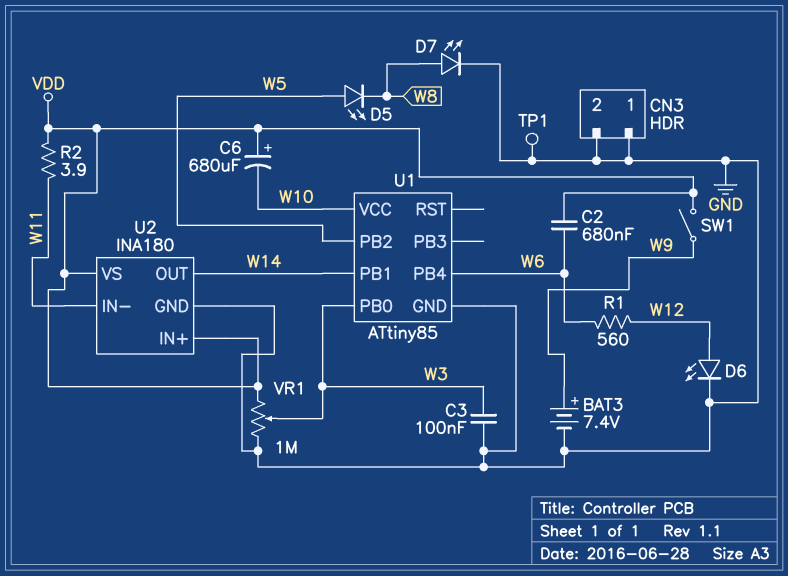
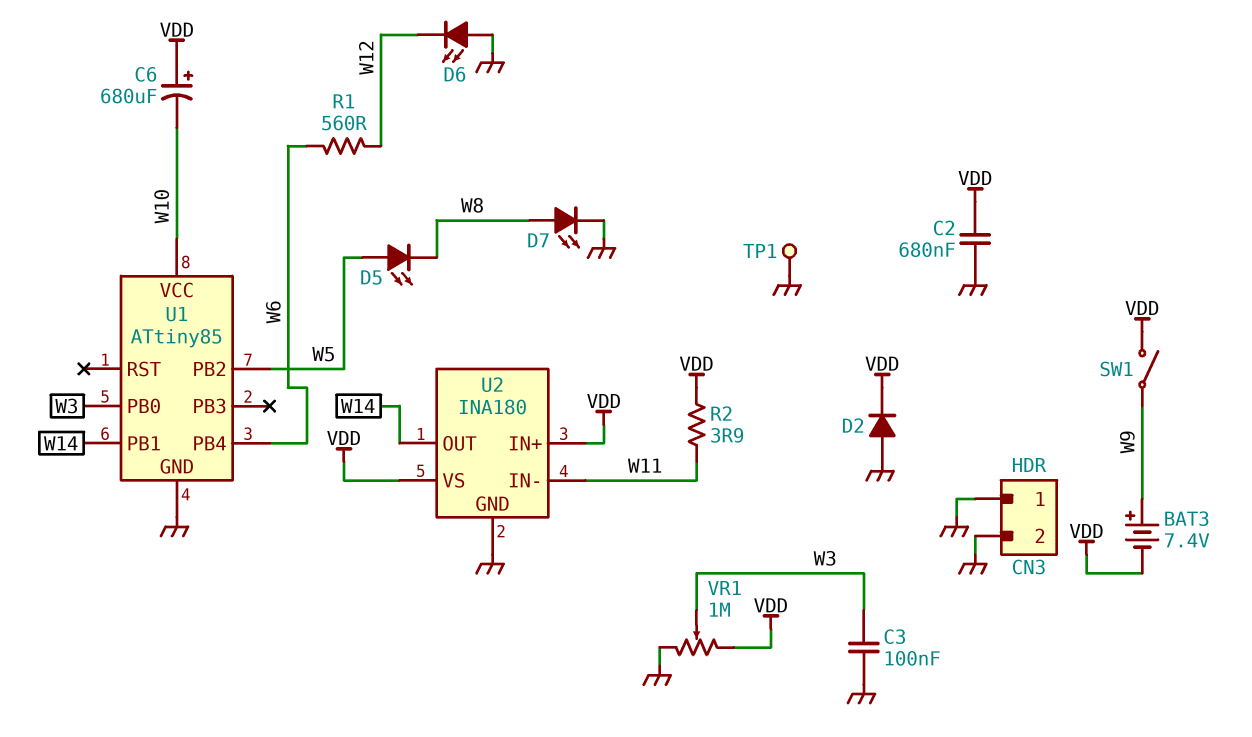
BAT3: 7.4V (plus W9, minus GND) -> 7.4V (plus W9, minus VDD)
C2: 680nF (VDD, W6) -> 680nF (GND, VDD)
D2: none -> diode (A GND, K VDD)
D6: LED (A W12, K GND) -> LED (A GND, K W12)

